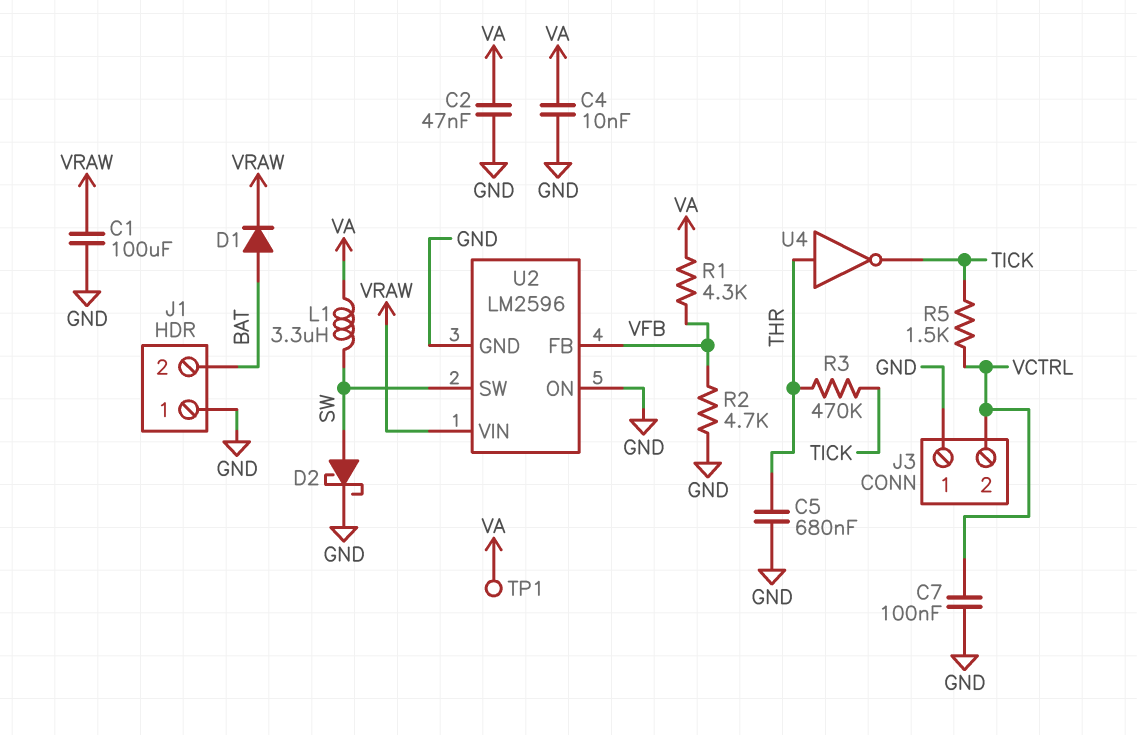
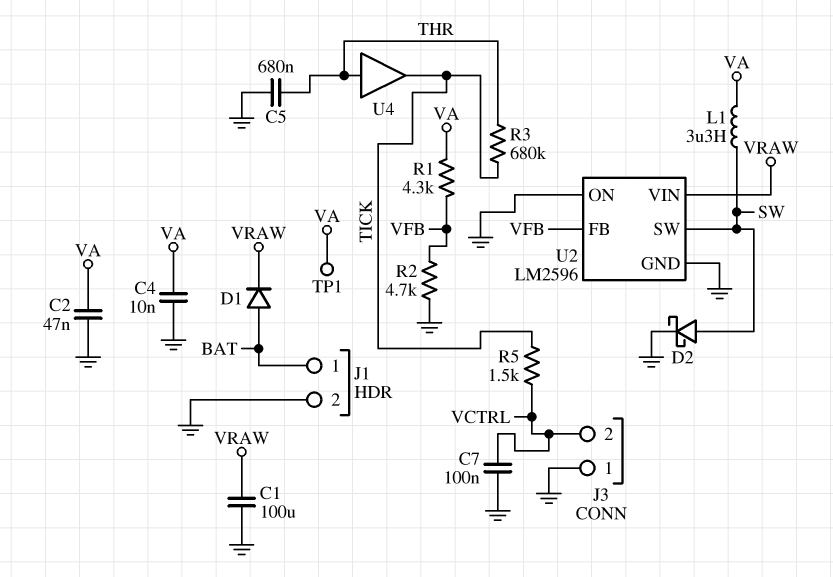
J1 pin 1: GND -> BAT
J1 pin 2: BAT -> GND
R3: 470k (THR, TICK) -> 680k (THR, TICK)
U4: NOT (in THR, out TICK) -> buffer (in THR, out TICK)

